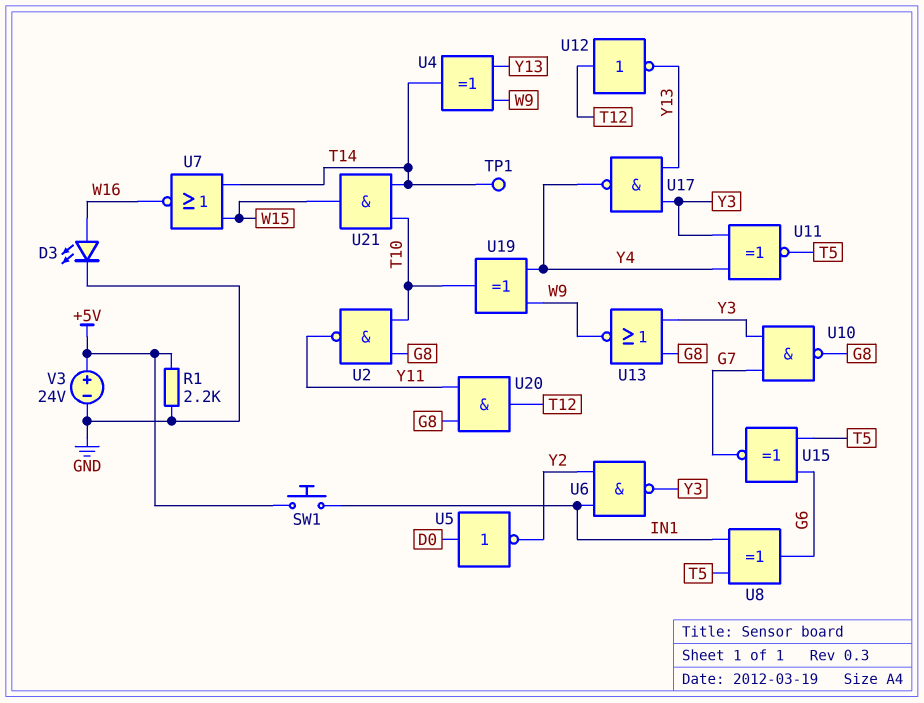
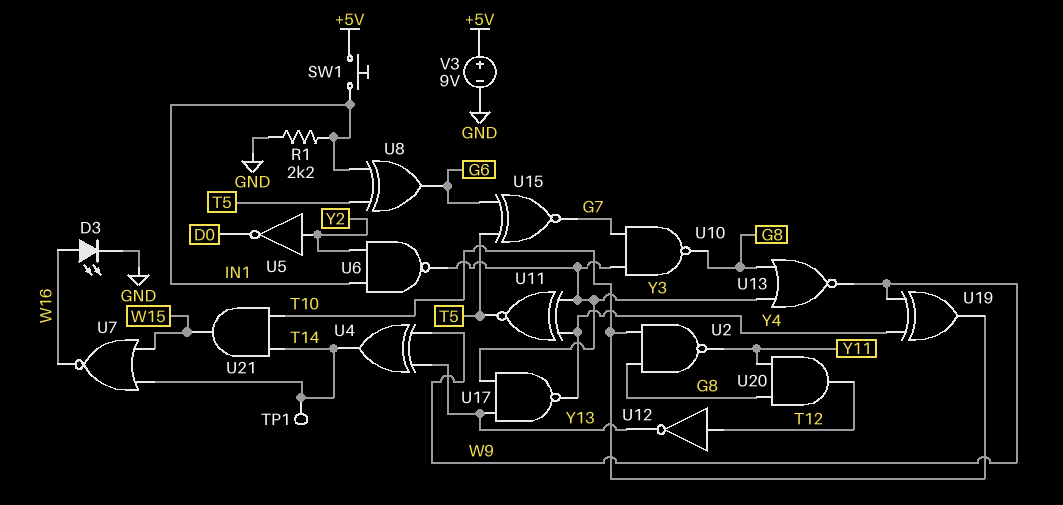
R1: 2.2k (+5V, GND) -> 2.2k (GND, IN1)
U5: NOT (in D0, out Y2) -> NOT (in Y2, out D0)
V3: 24V (plus +5V, minus GND) -> 9V (plus +5V, minus GND)

